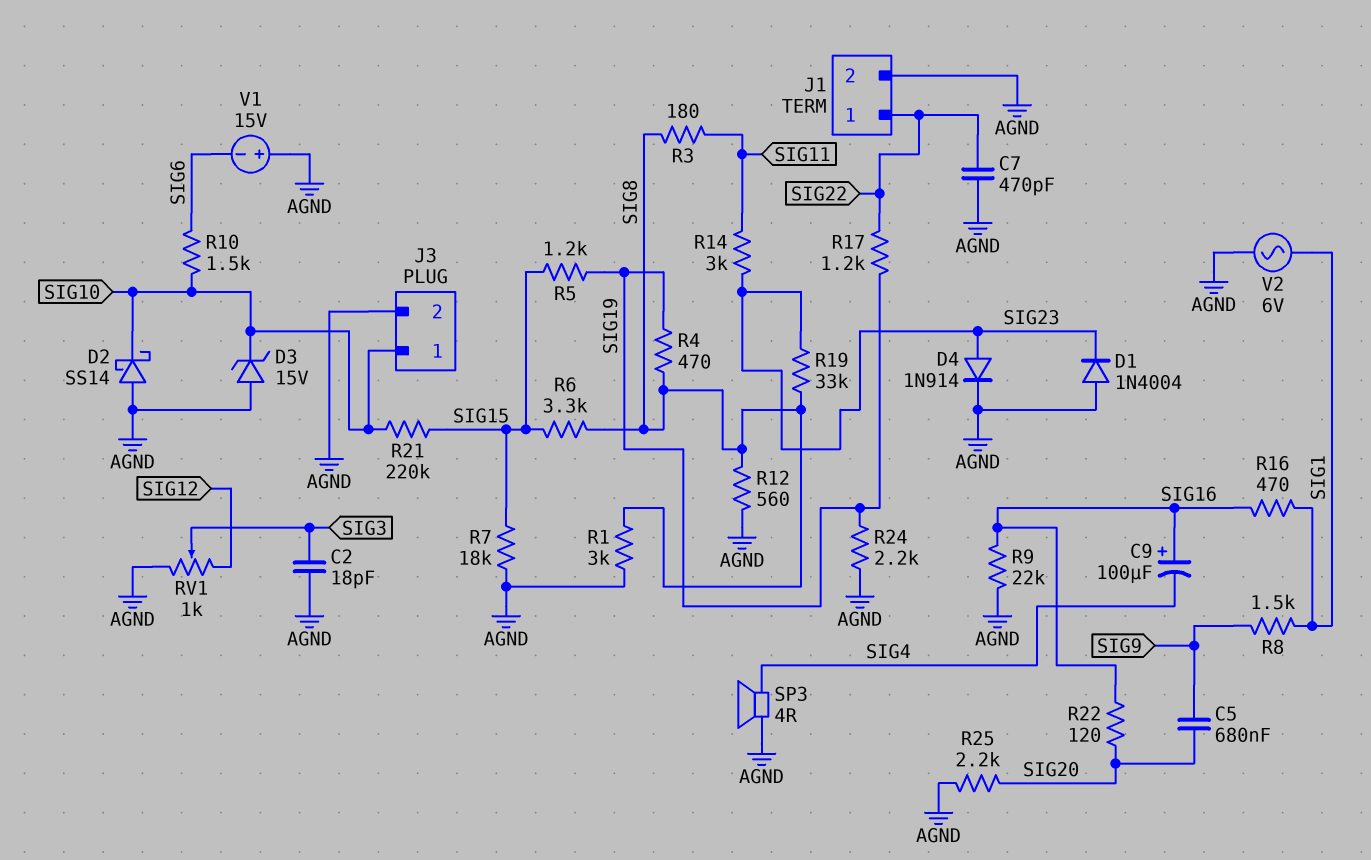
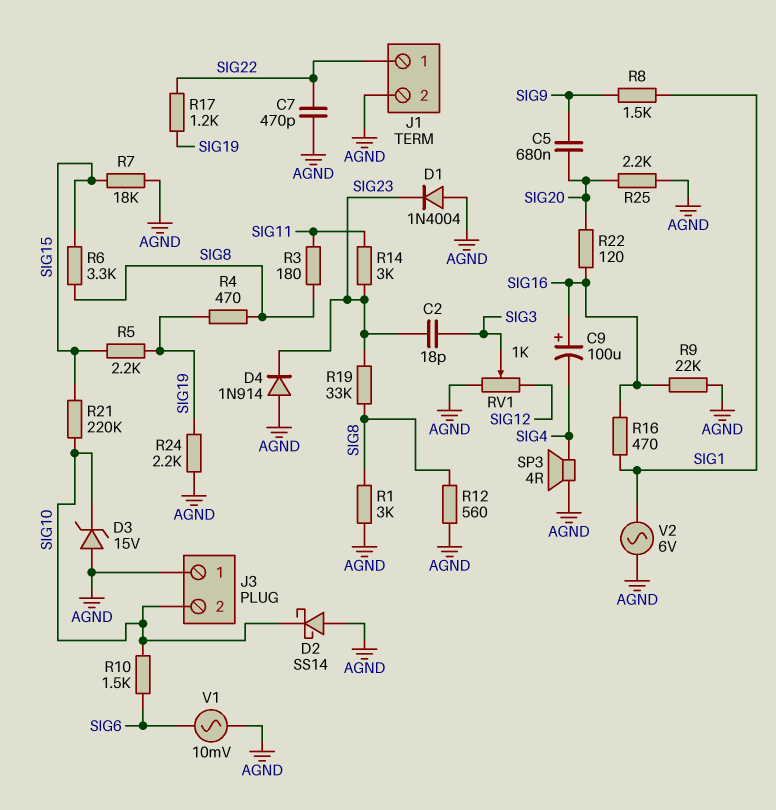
C2: 18pF (AGND, SIG3) -> 18pF (SIG3, SIG23)
D4: diode 1N914 (A SIG23, K AGND) -> diode 1N914 (A AGND, K SIG23)
J3 pin 1: SIG10 -> AGND
J3 pin 2: AGND -> SIG10
R5: 1.2k (SIG15, SIG19) -> 2.2k (SIG15, SIG19)
V1: 15V (plus AGND, minus SIG6) -> AC 10mV (AGND, SIG6)

